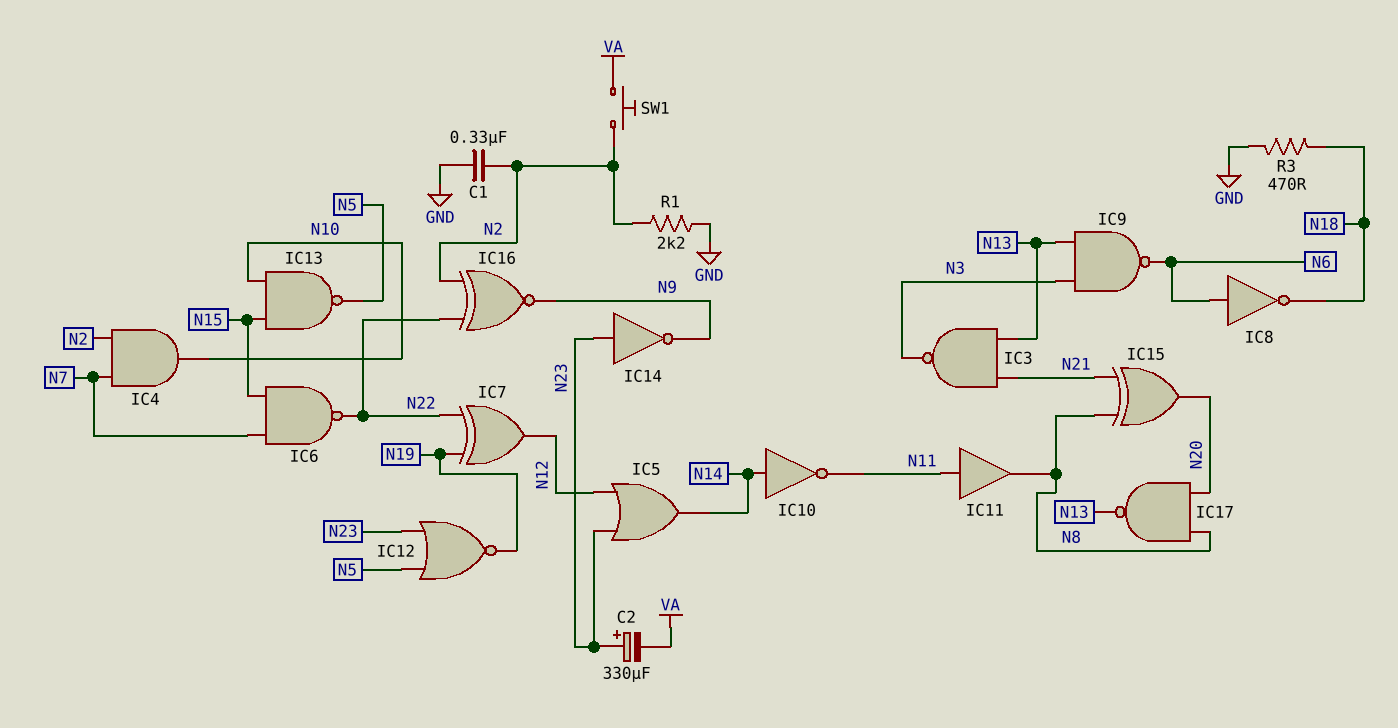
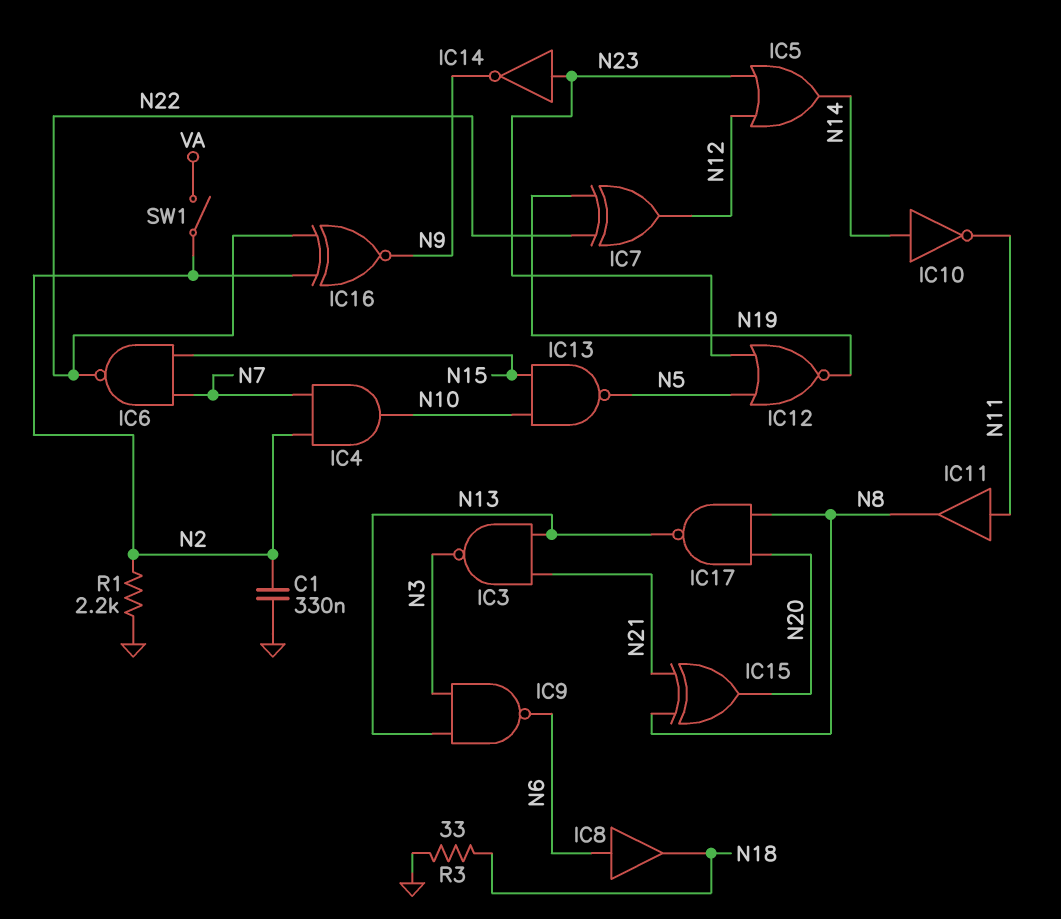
C2: 330uF (plus N23, minus VA) -> none
IC8: NOT (in N6, out N18) -> buffer (in N6, out N18)
R3: 470 (GND, N18) -> 33 (GND, N18)
SW1: button (N2, VA) -> switch (N2, VA)

